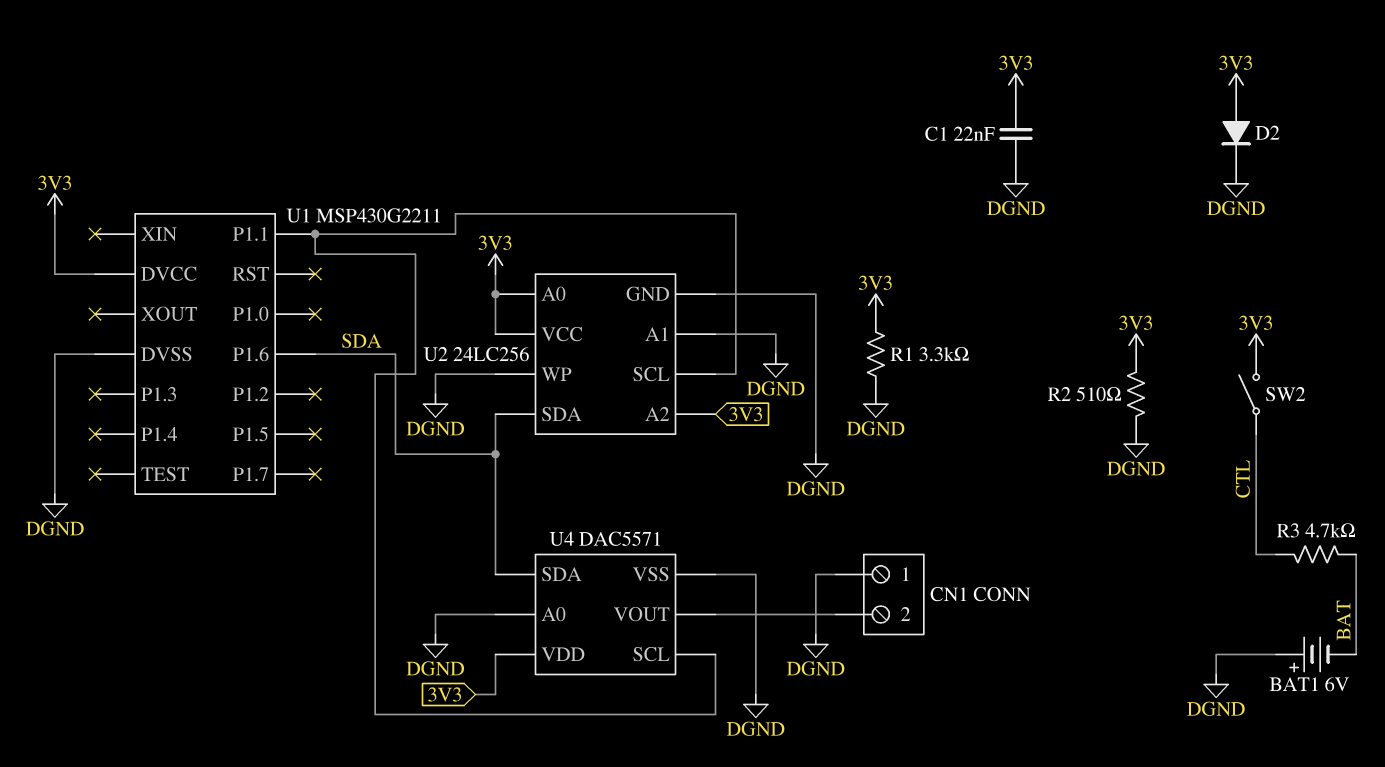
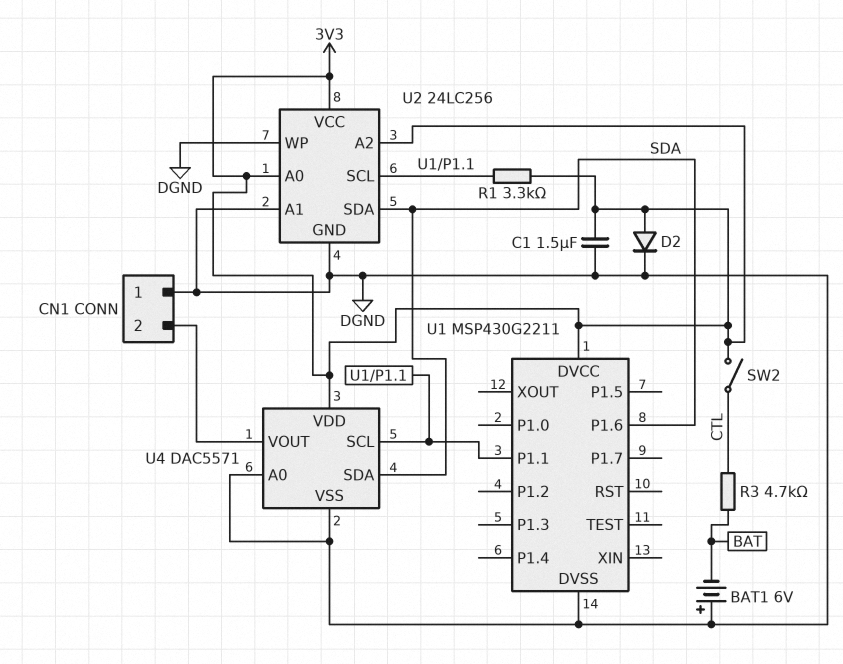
C1: 22nF (3V3, DGND) -> 1.5uF (3V3, DGND)
R1: 3.3k (3V3, DGND) -> 3.3k (3V3, U1/P1.1)
R2: 510 (3V3, DGND) -> none

